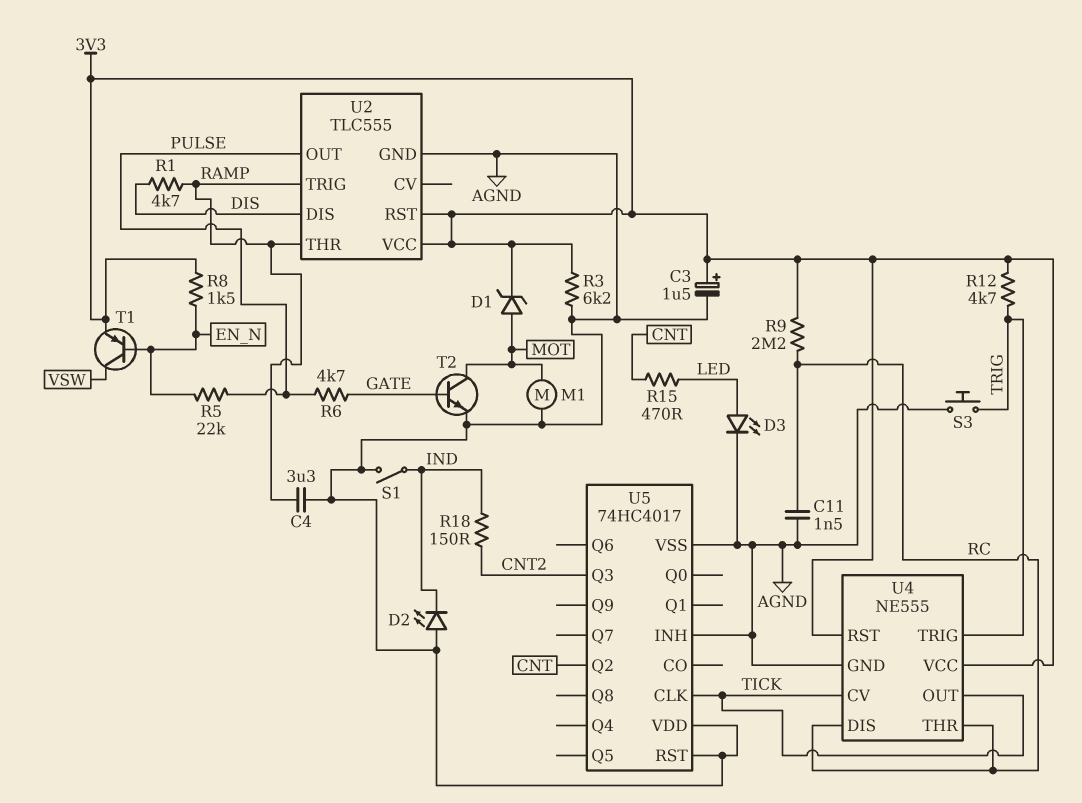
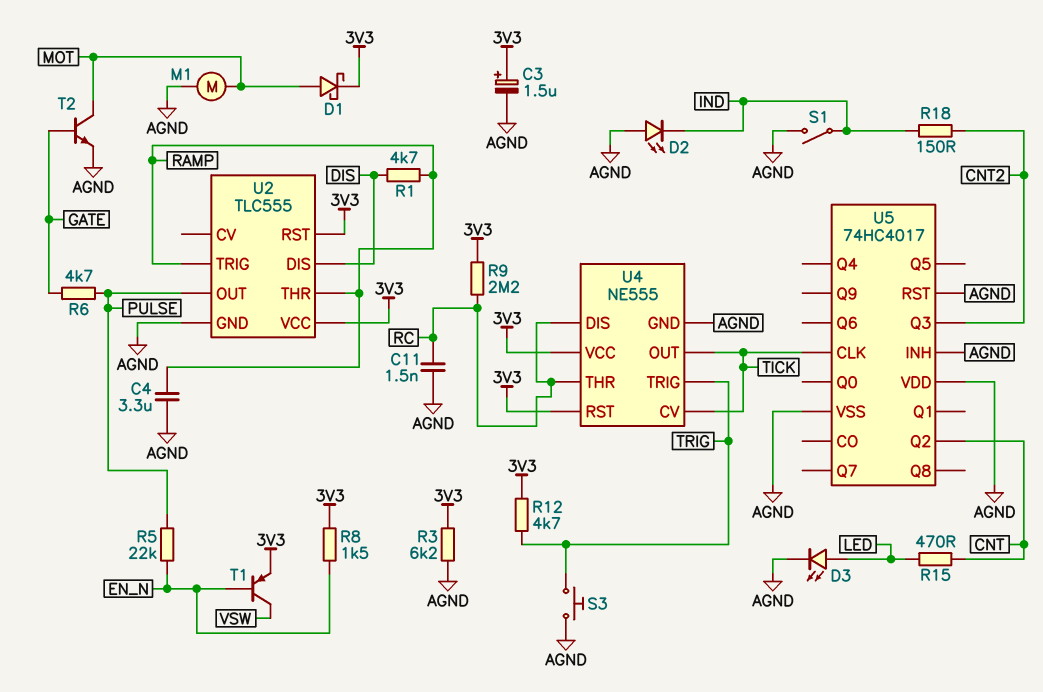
D1: zener (A MOT, K 3V3) -> schottky (A MOT, K 3V3)

